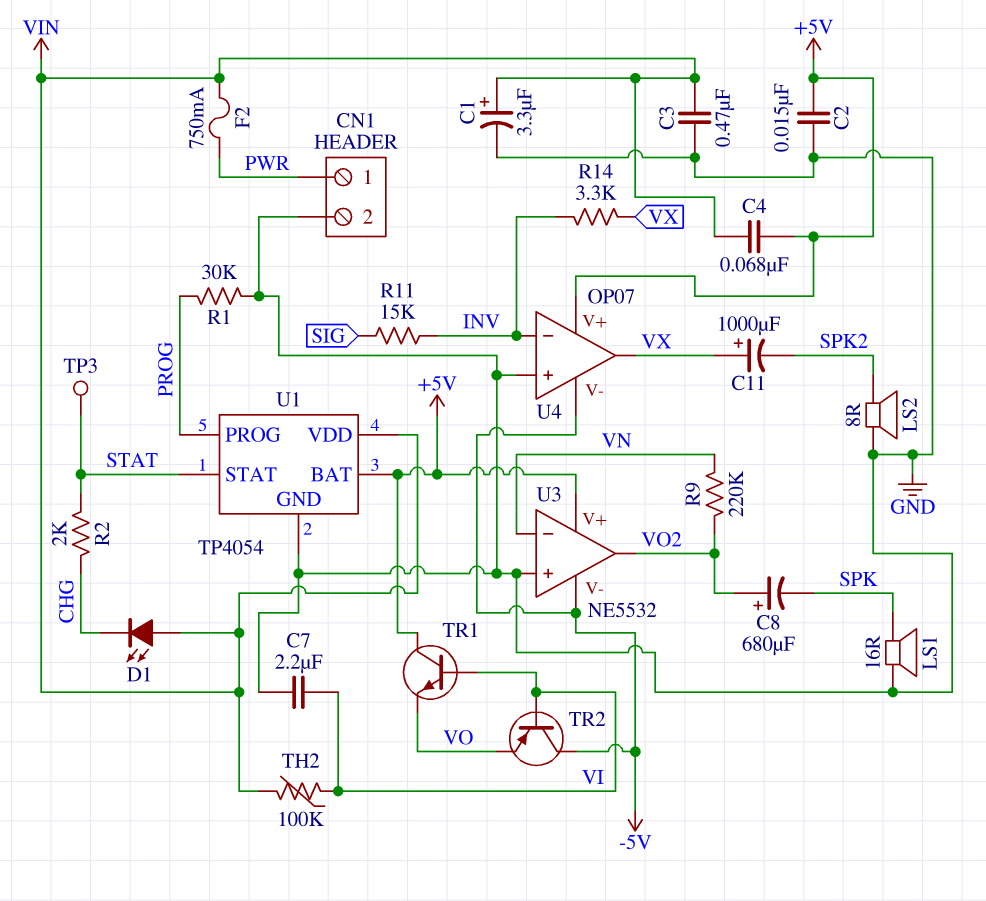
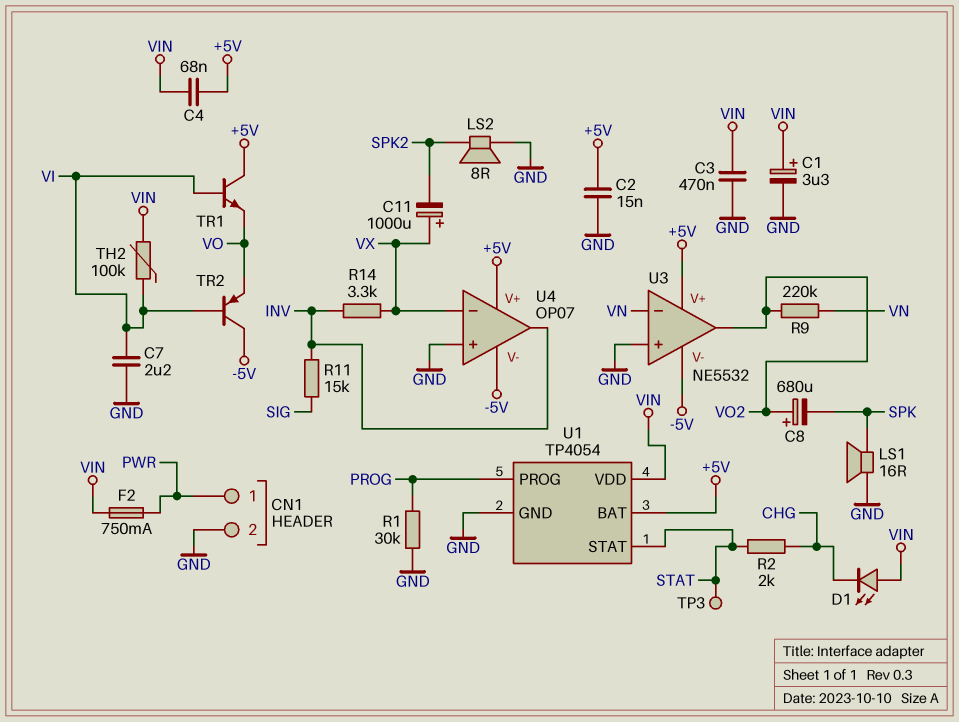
U4 pin in-: INV -> VX
U4 pin out: VX -> INV

